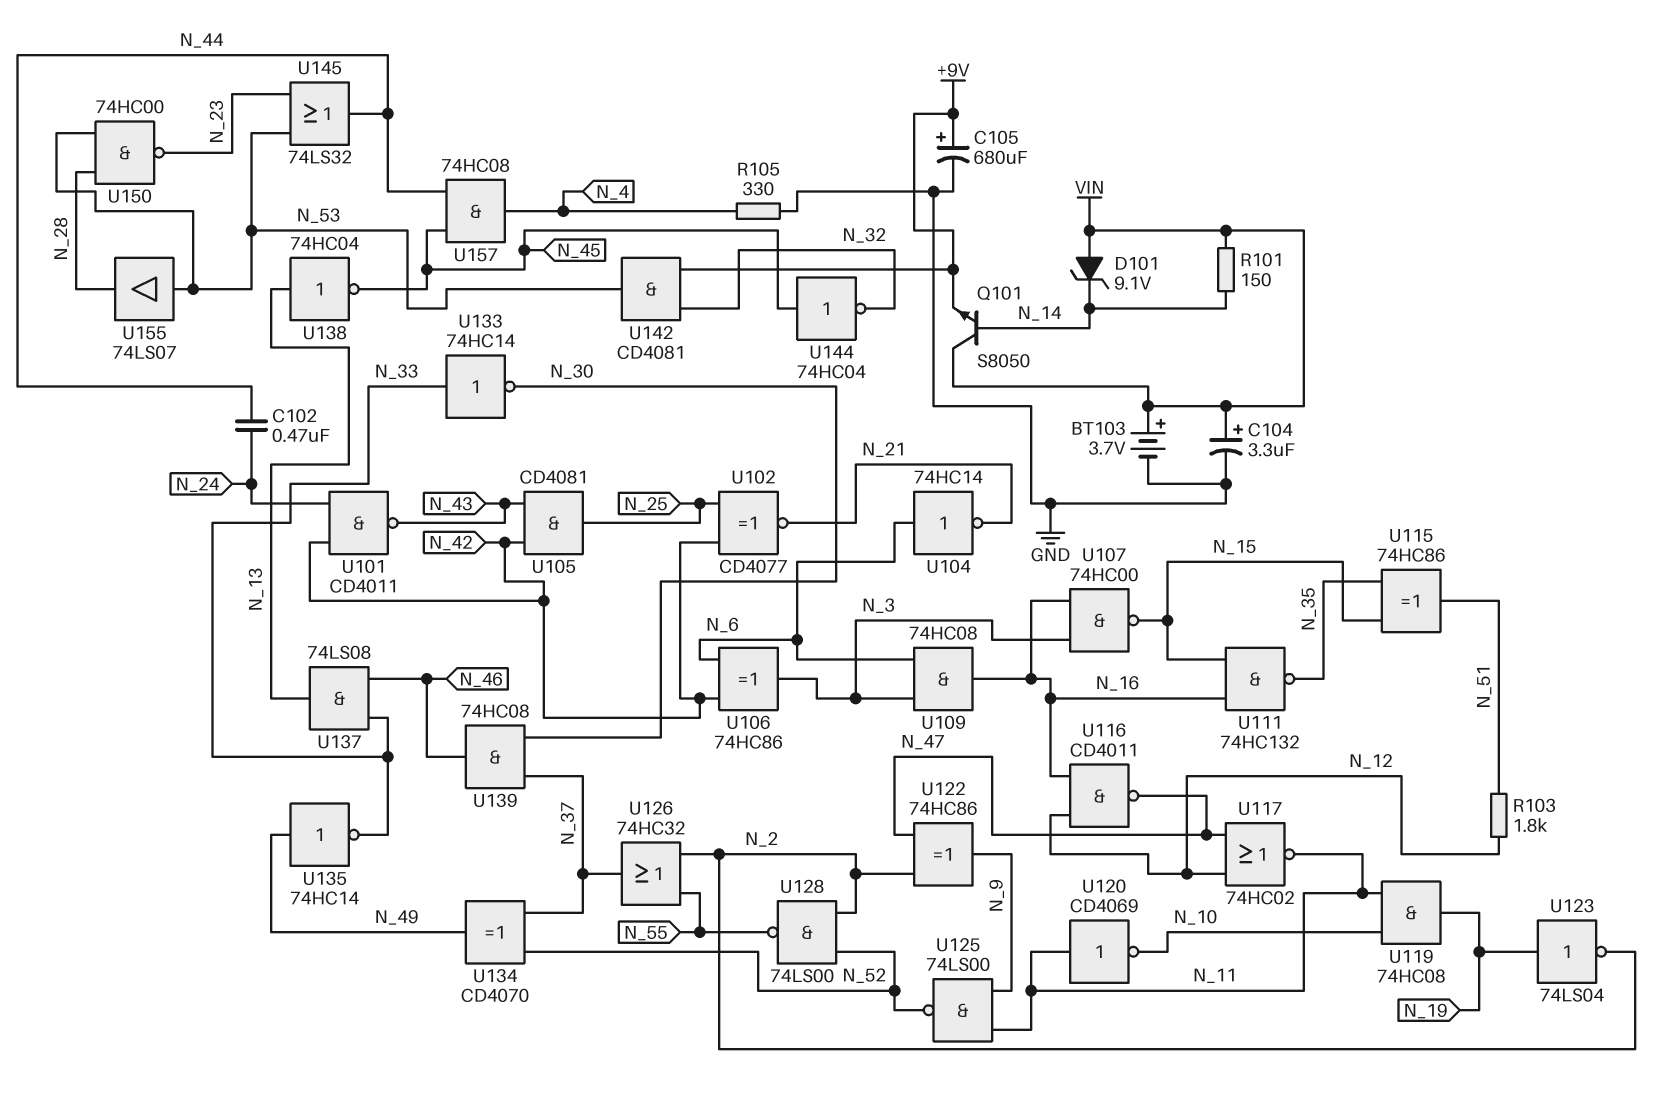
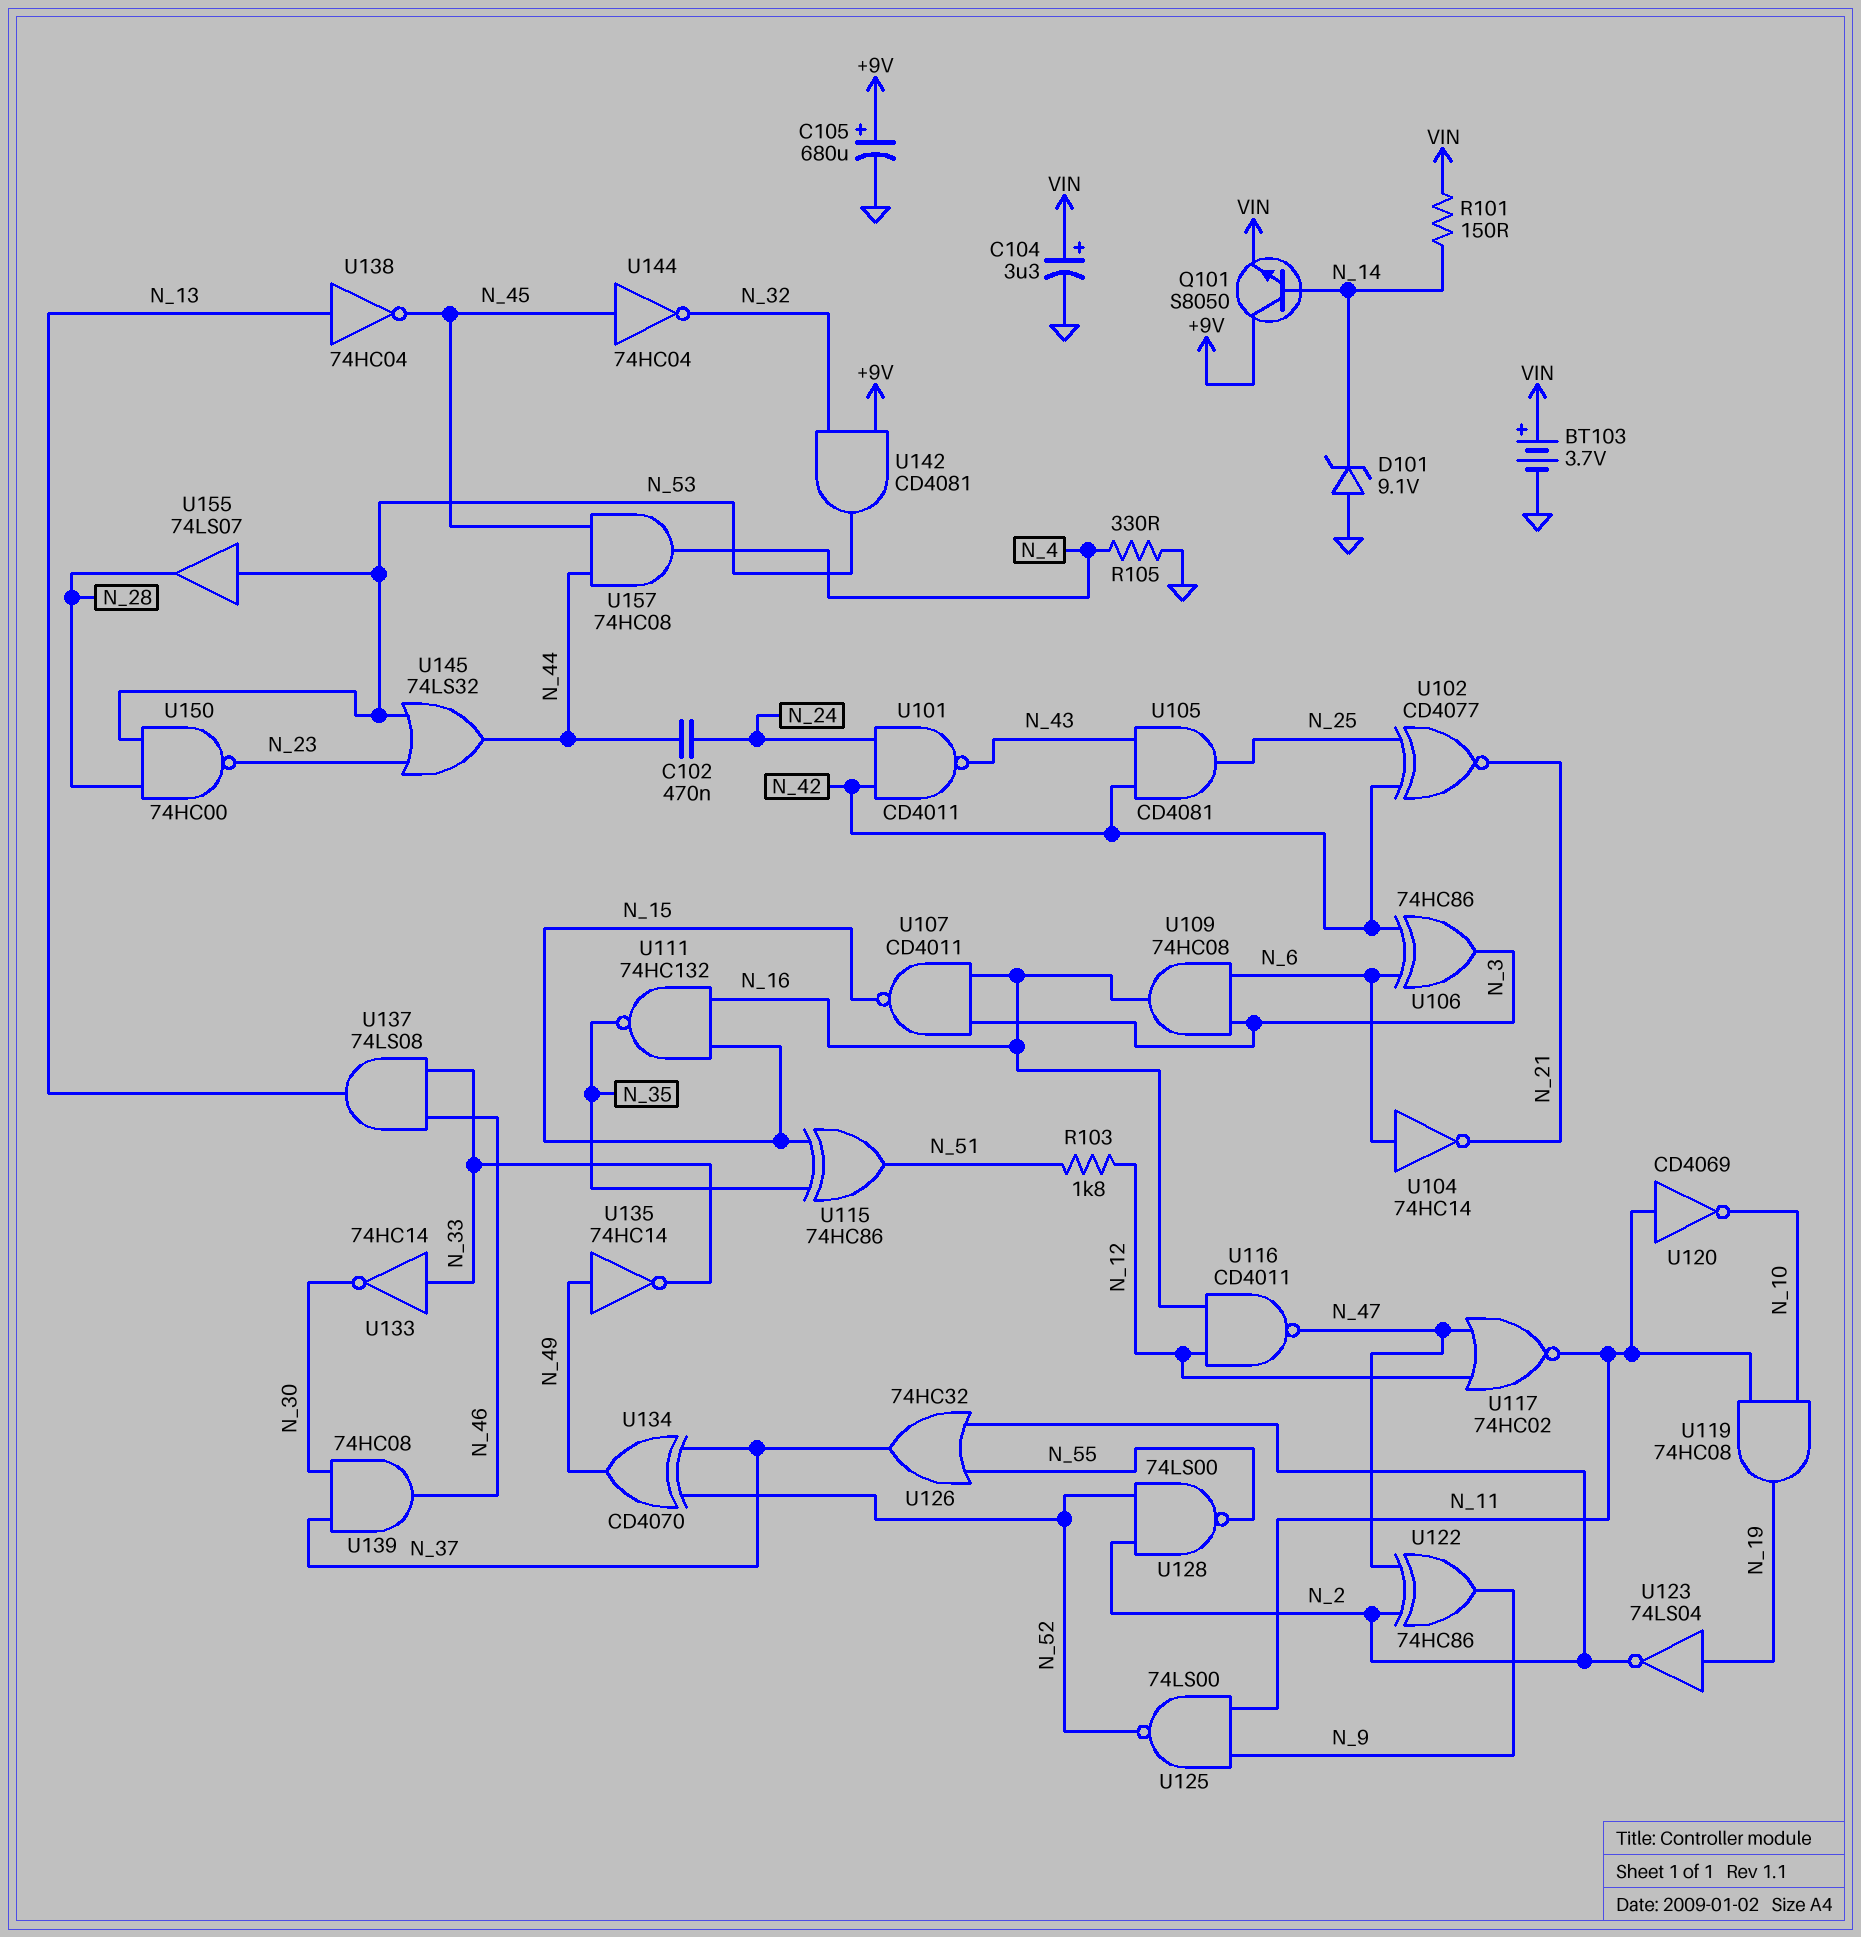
D101: zener 9.1V (A VIN, K N_14) -> zener 9.1V (A GND, K N_14)
Q101: NPN S8050 (B N_14, C VIN, E +9V) -> NPN S8050 (B N_14, C +9V, E VIN)
U107: NAND 74HC00 (in N_3, in N_16, out N_15) -> NAND CD4011 (in N_3, in N_16, out N_15)

